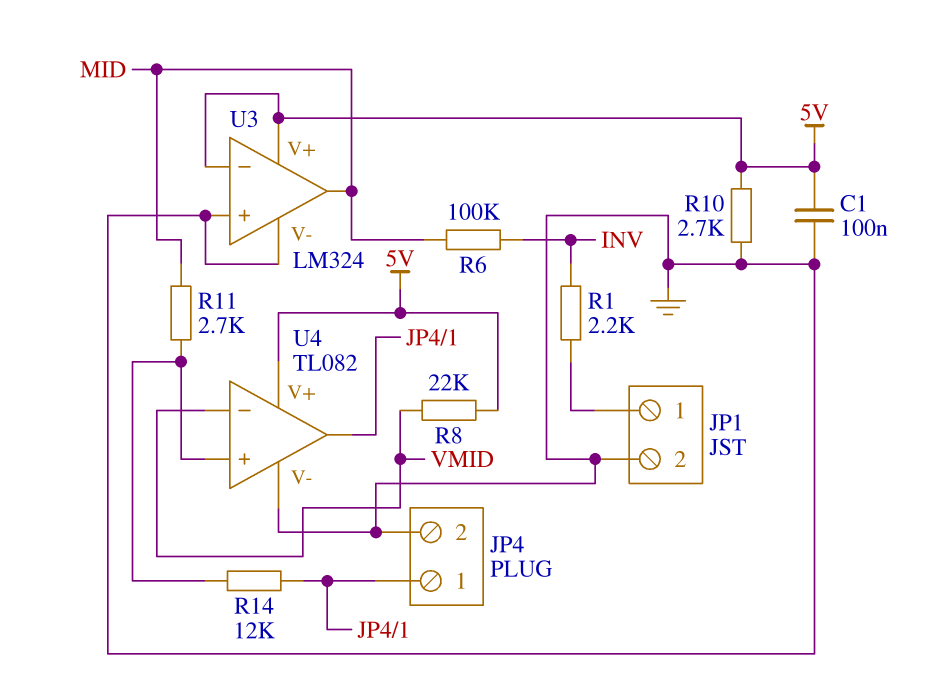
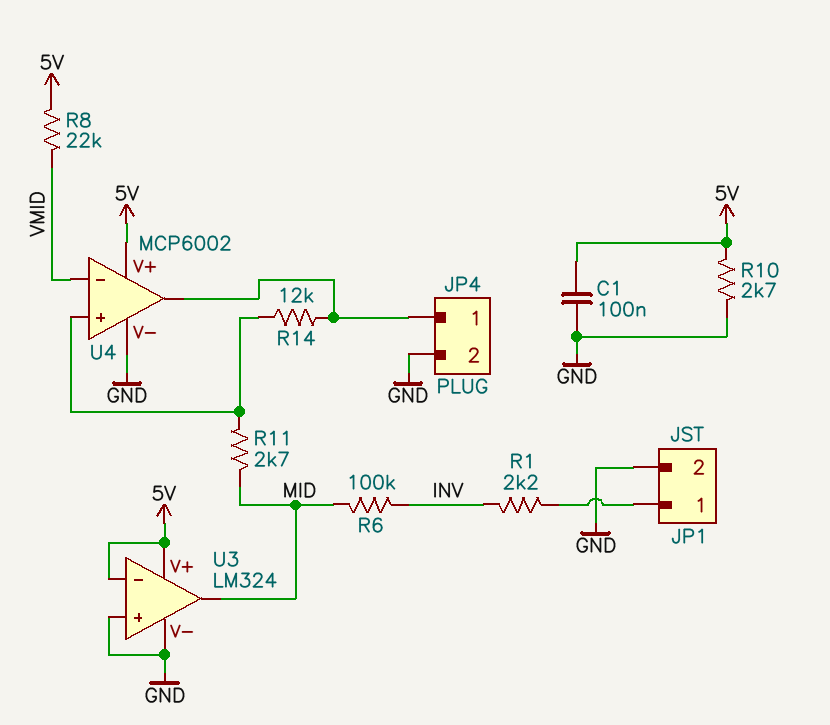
U4: TL082 -> MCP6002

